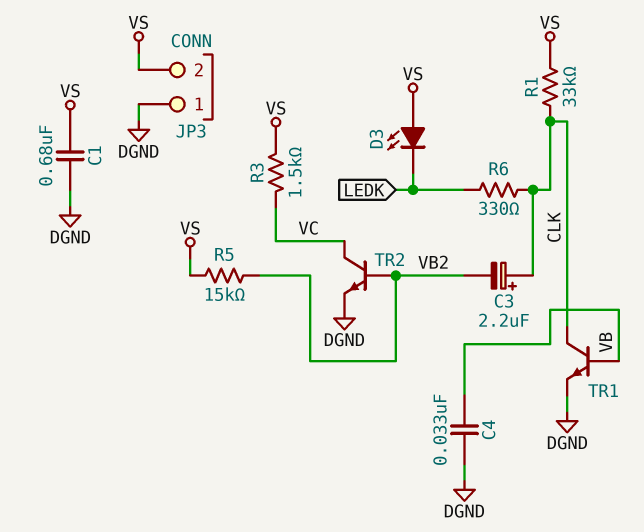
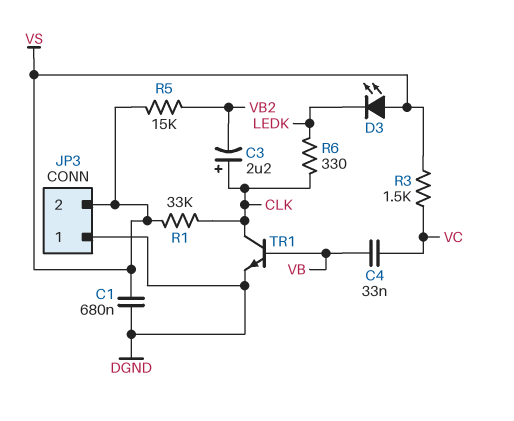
C4: 33nF (DGND, VB) -> 33nF (VB, VC)
TR2: NPN (B VB2, C VC, E DGND) -> none

